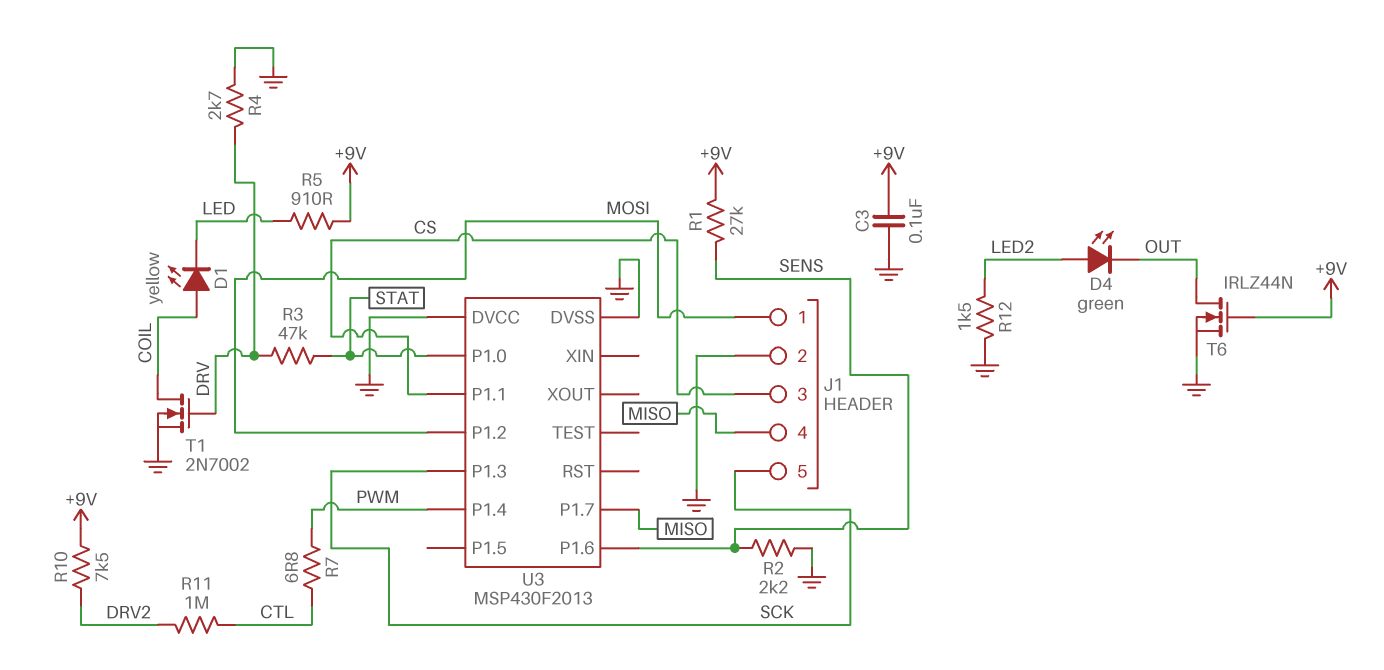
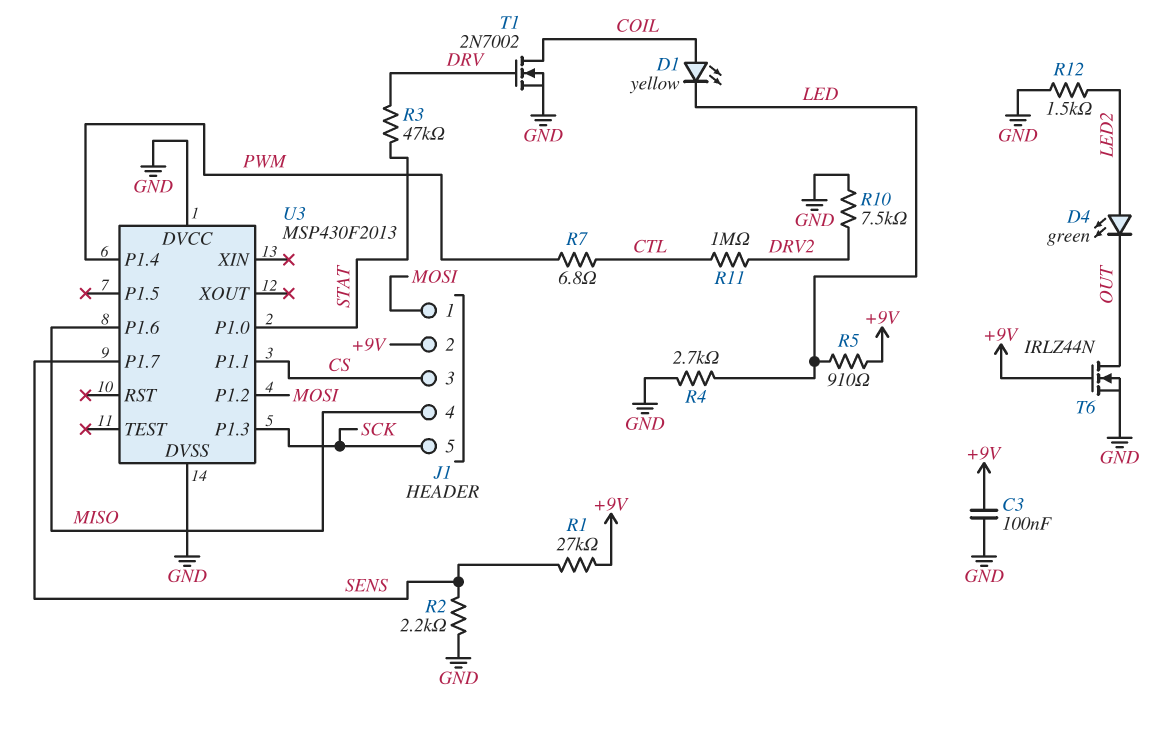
J1 pin 2: GND -> +9V
R4: 2.7k (DRV, GND) -> 2.7k (GND, LED)
R10: 7.5k (+9V, DRV2) -> 7.5k (DRV2, GND)
U3 pin P1.6: SENS -> MISO
U3 pin P1.7: MISO -> SENS

